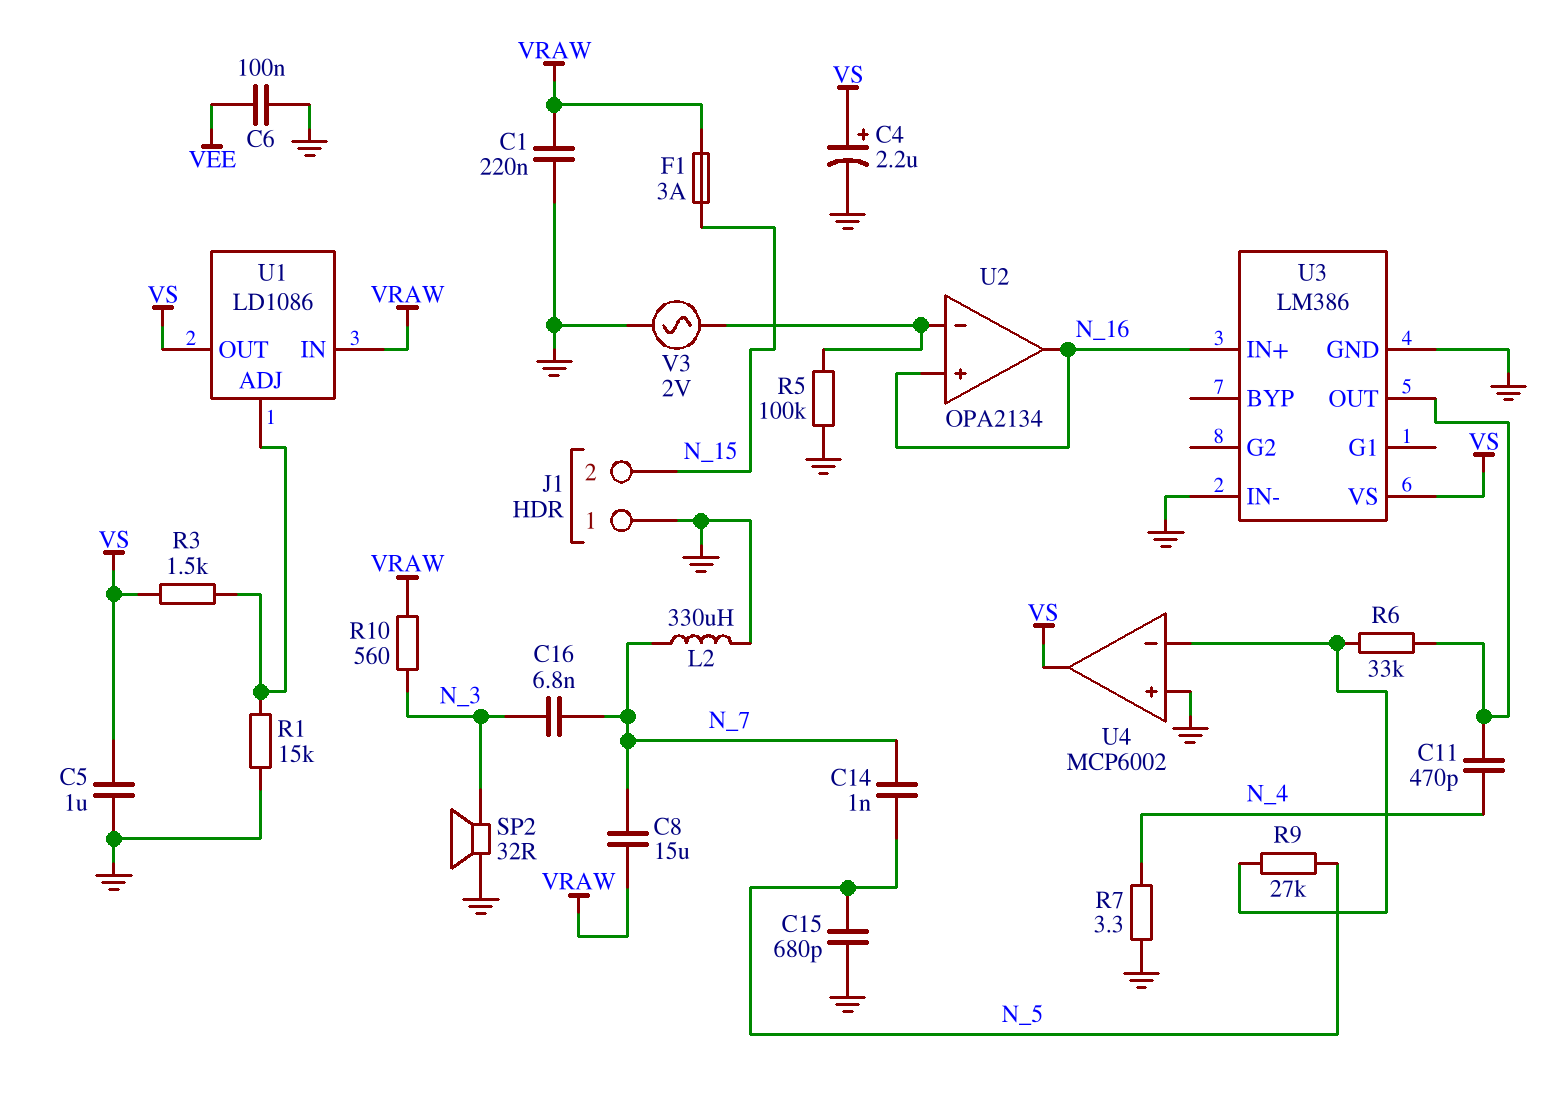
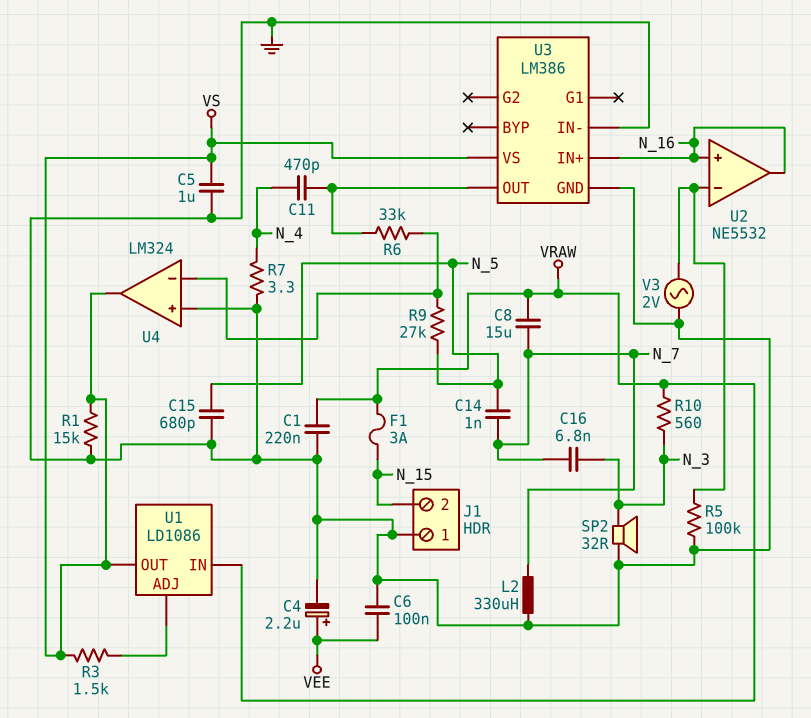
C4: 2.2uF (plus VS, minus GND) -> 2.2uF (plus VEE, minus GND)
R1: 15k (GND, U1/ADJ) -> 15k (GND, VS)
U2: OPA2134 -> NE5532
U4: MCP6002 -> LM324

